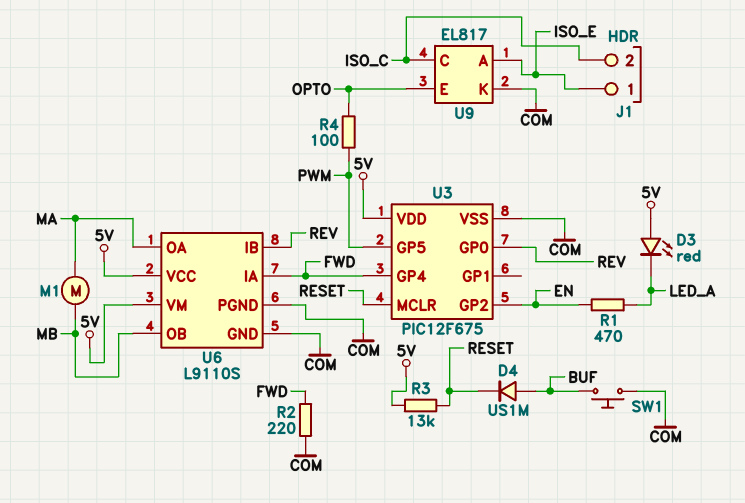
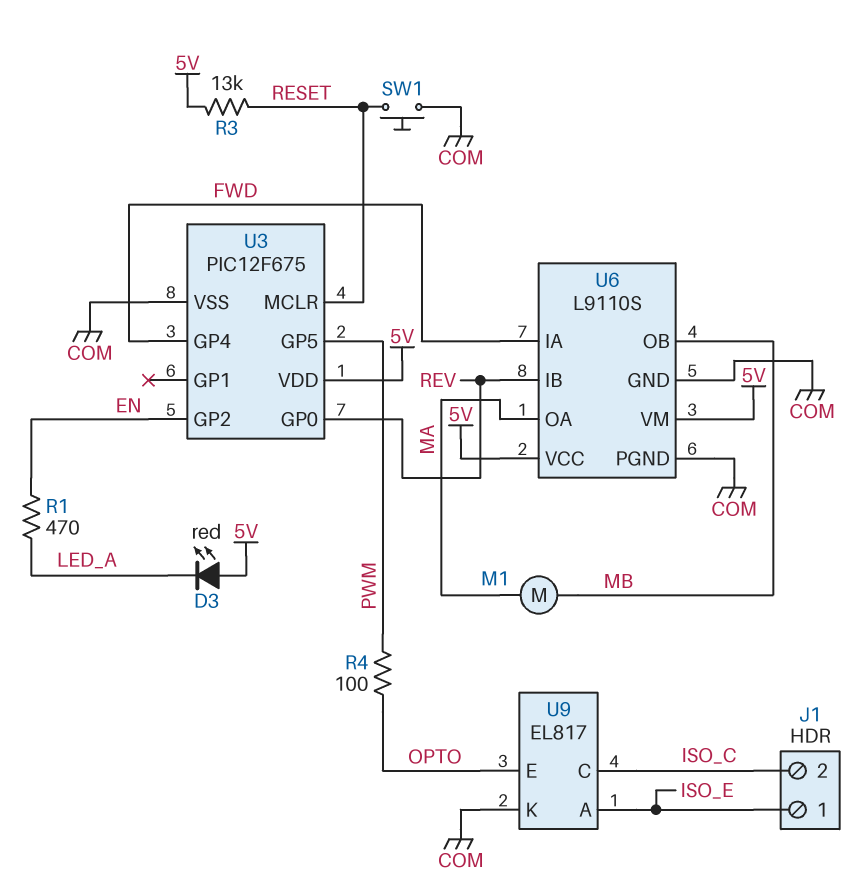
D4: diode US1M (A BUF, K RESET) -> none
R2: 220 (COM, FWD) -> none
SW1: button (BUF, COM) -> button (COM, RESET)

